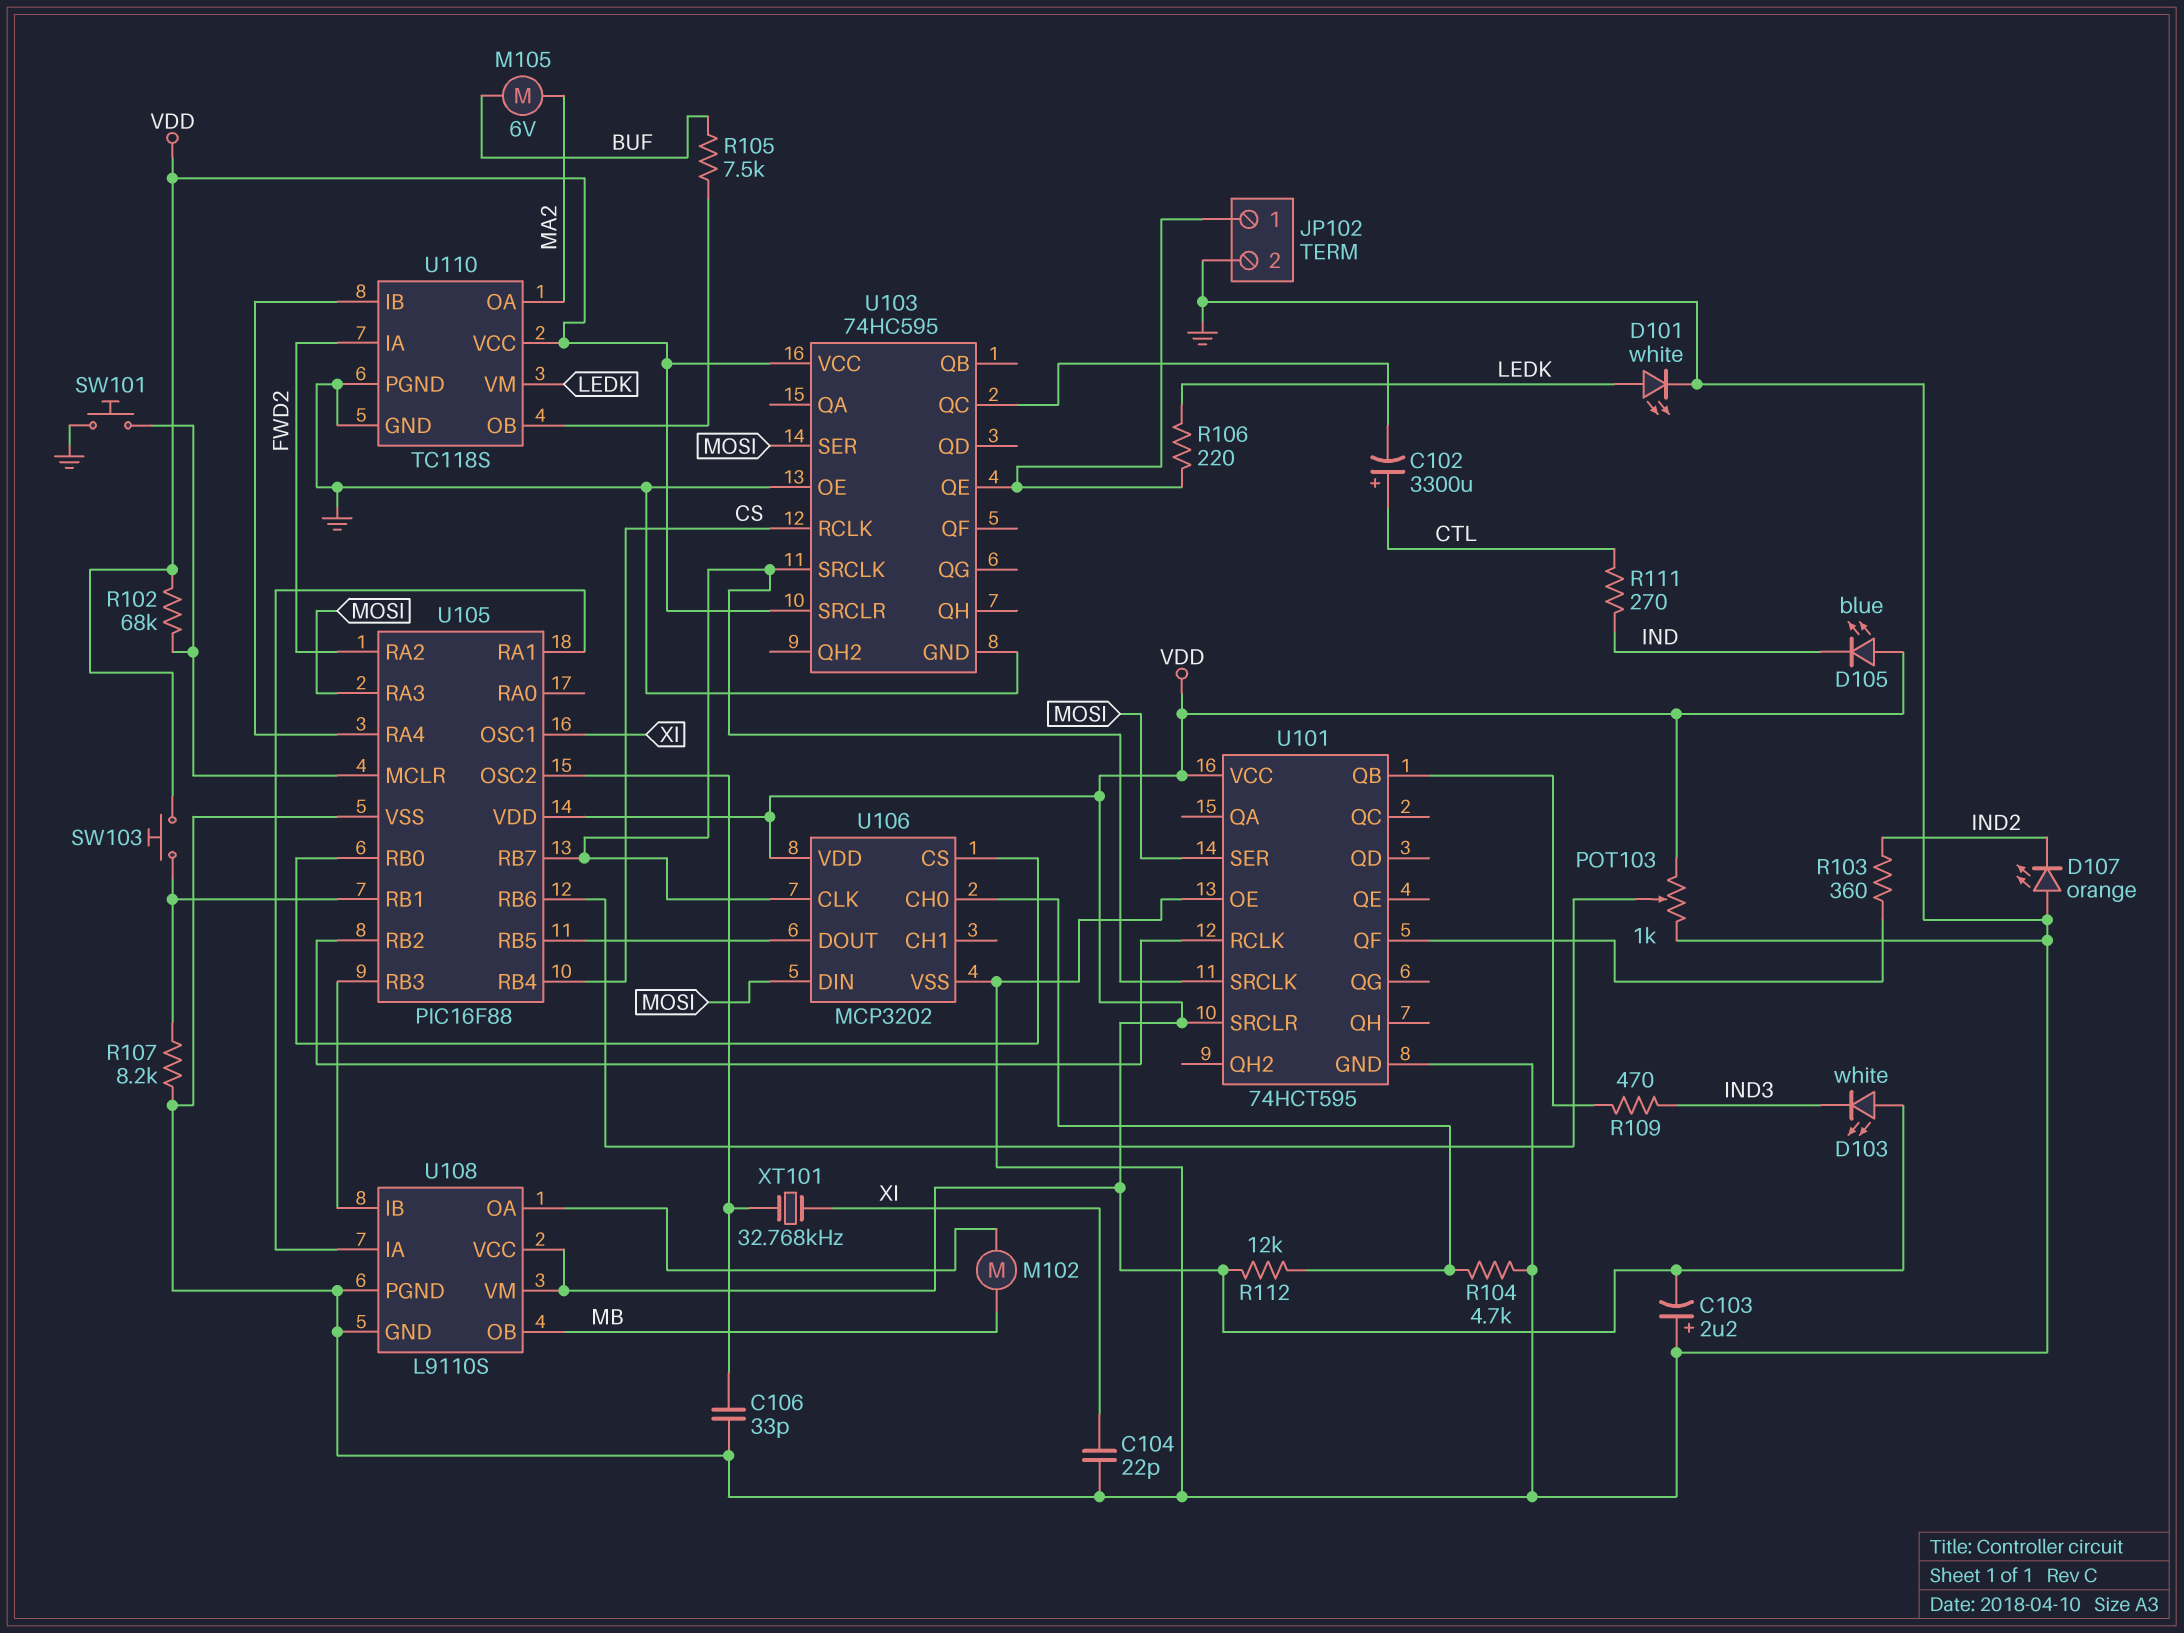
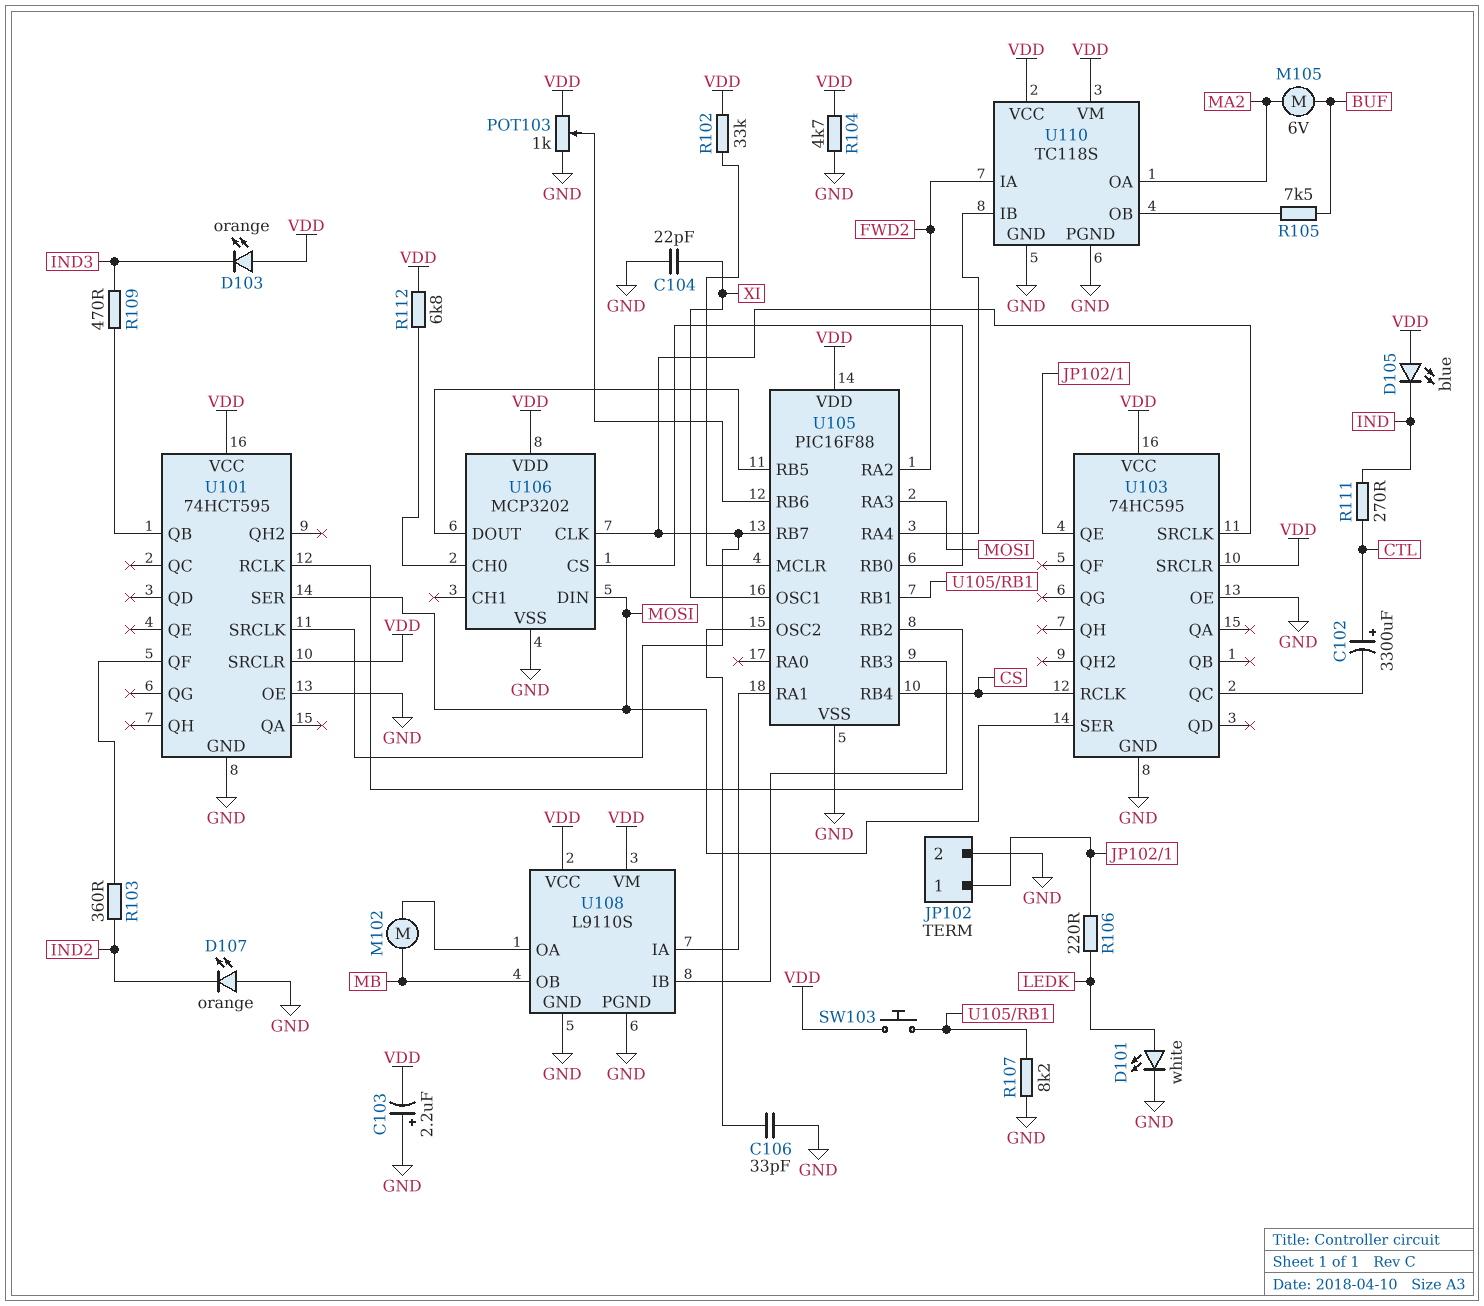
D103: LED white (A VDD, K IND3) -> LED orange (A VDD, K IND3)
R102: 68k (U105/MCLR, VDD) -> 33k (U105/MCLR, VDD)
R104: 4.7k (GND, U106/CH0) -> 4.7k (GND, VDD)
R112: 12k (U106/CH0, VDD) -> 6.8k (U106/CH0, VDD)
SW101: button (GND, U105/MCLR) -> none
U110 pin VM: LEDK -> VDD
XT101: 32.768kHz (U105/OSC2, XI) -> none

